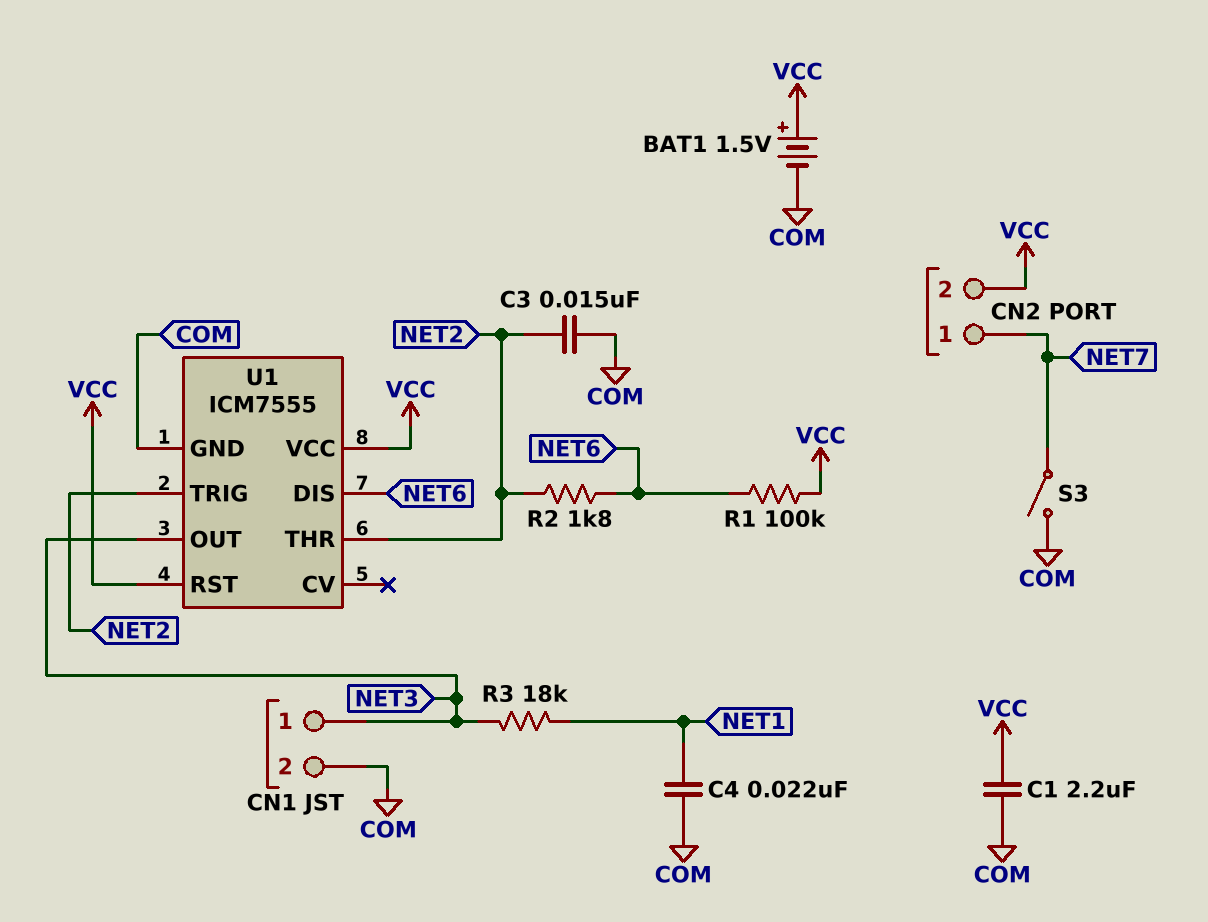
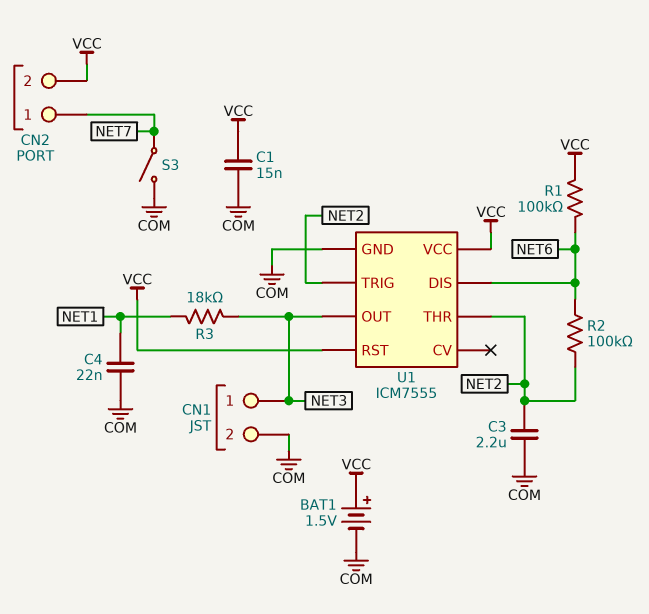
C1: 2.2uF (COM, VCC) -> 15nF (COM, VCC)
C3: 15nF (COM, NET2) -> 2.2uF (COM, NET2)
R2: 1.8k (NET2, NET6) -> 100k (NET2, NET6)

